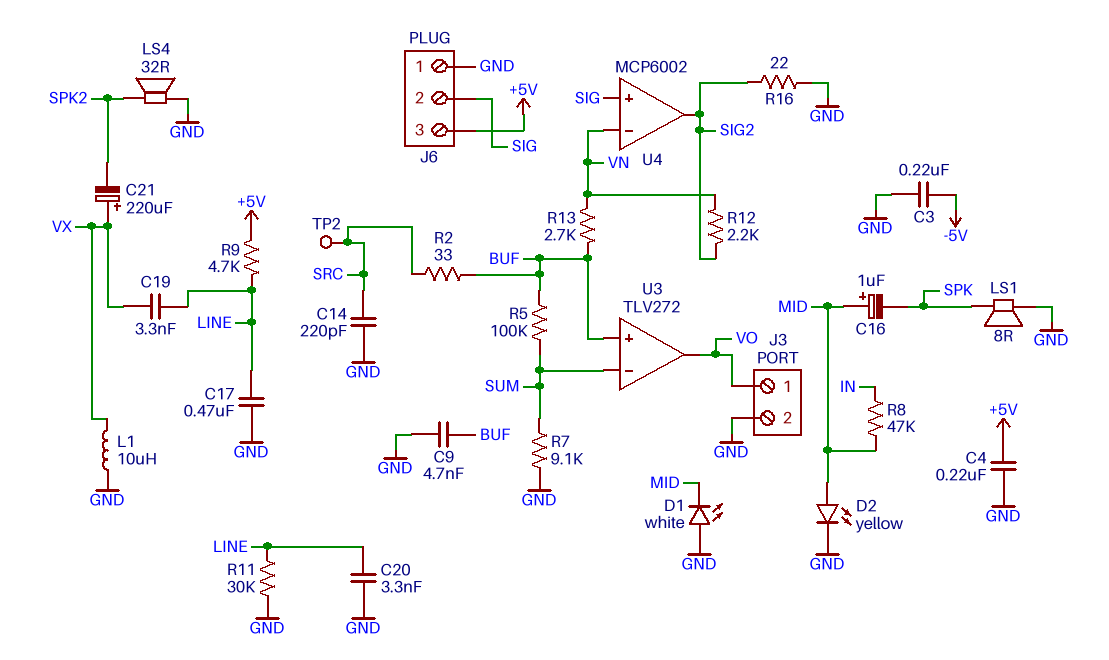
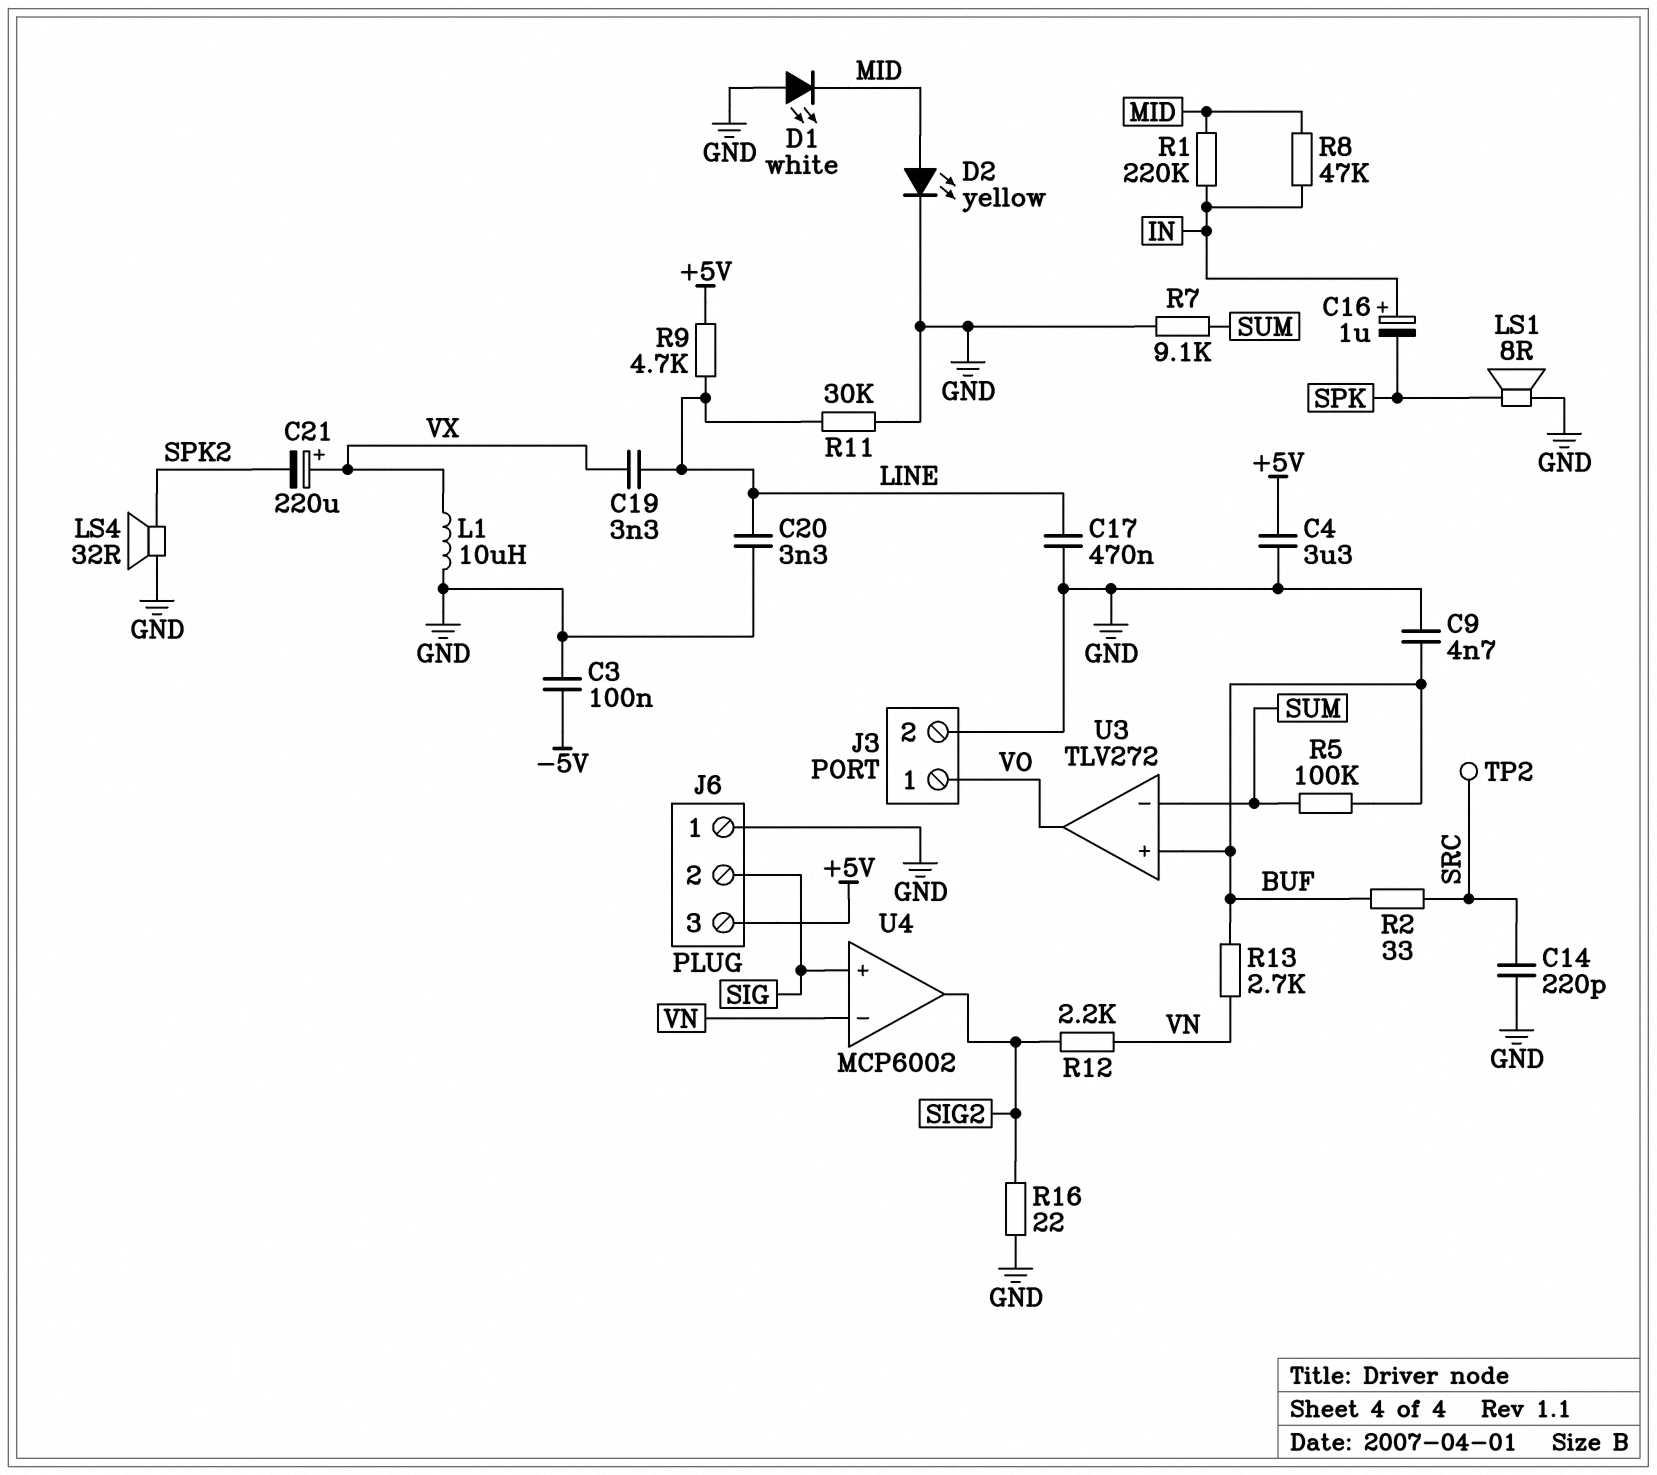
C3: 220nF (-5V, GND) -> 100nF (-5V, GND)
C4: 220nF (+5V, GND) -> 3.3uF (+5V, GND)
C16: 1uF (plus MID, minus SPK) -> 1uF (plus IN, minus SPK)
R1: none -> 220k (IN, MID)

